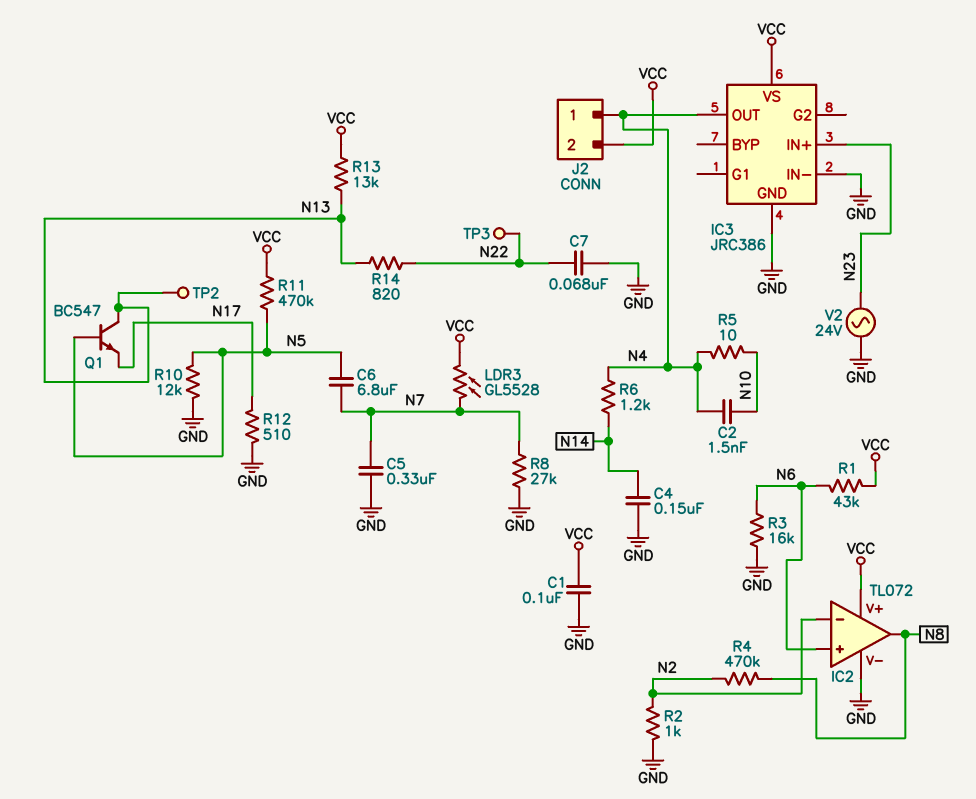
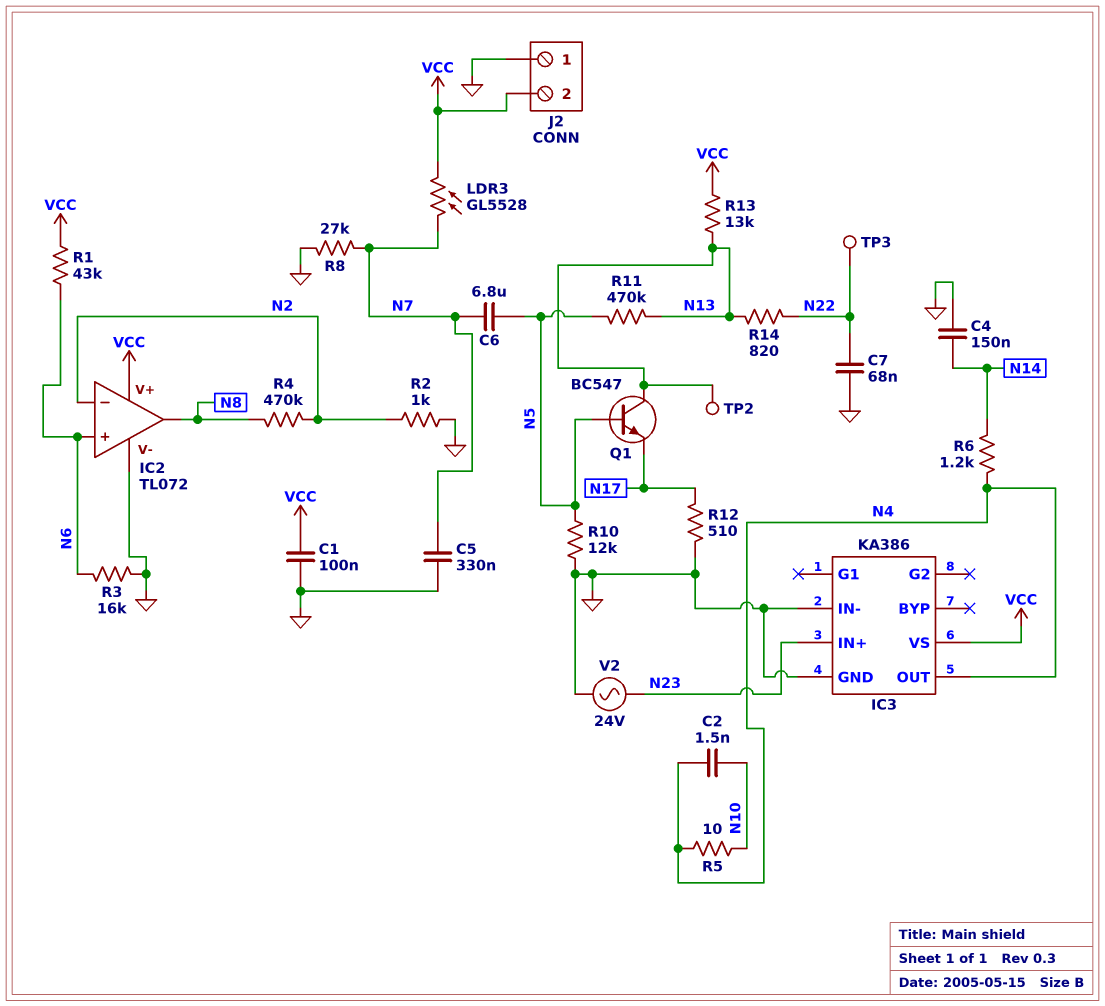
IC3: JRC386 -> KA386
J2 pin 1: N4 -> GND
R11: 470k (N5, VCC) -> 470k (N5, N13)

